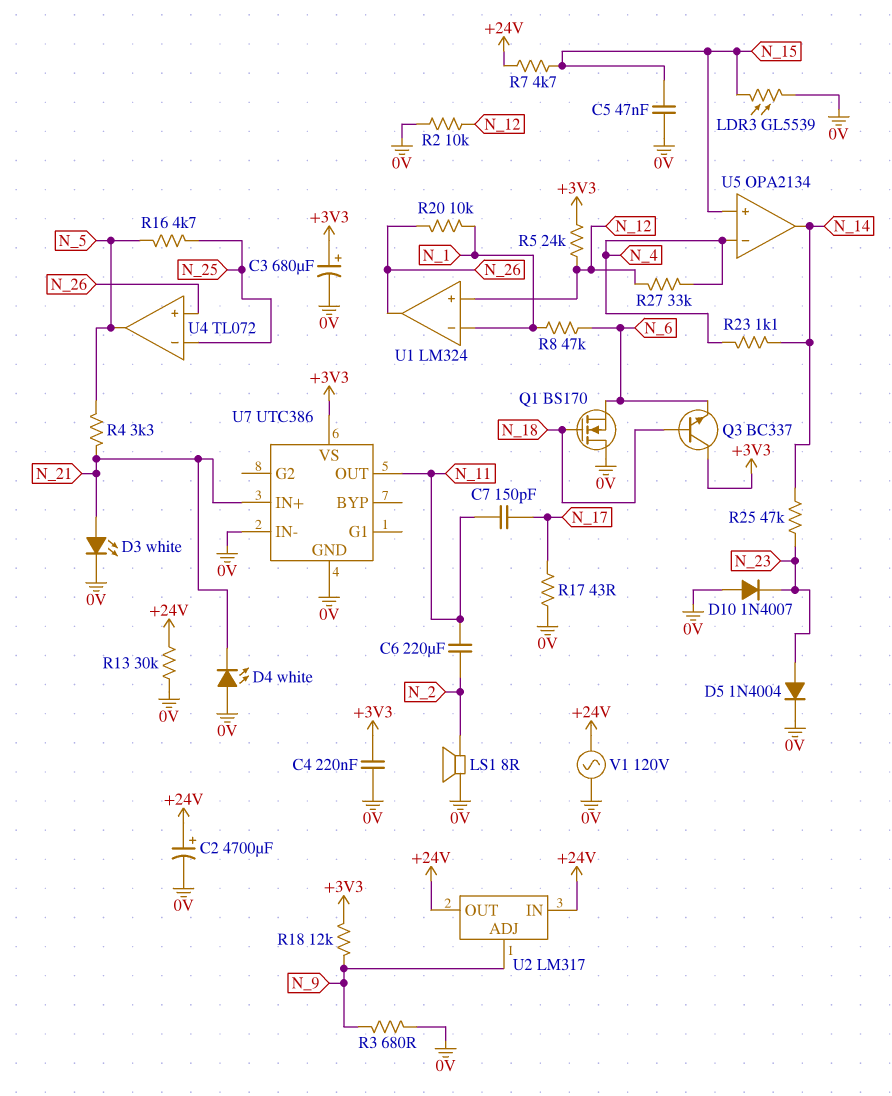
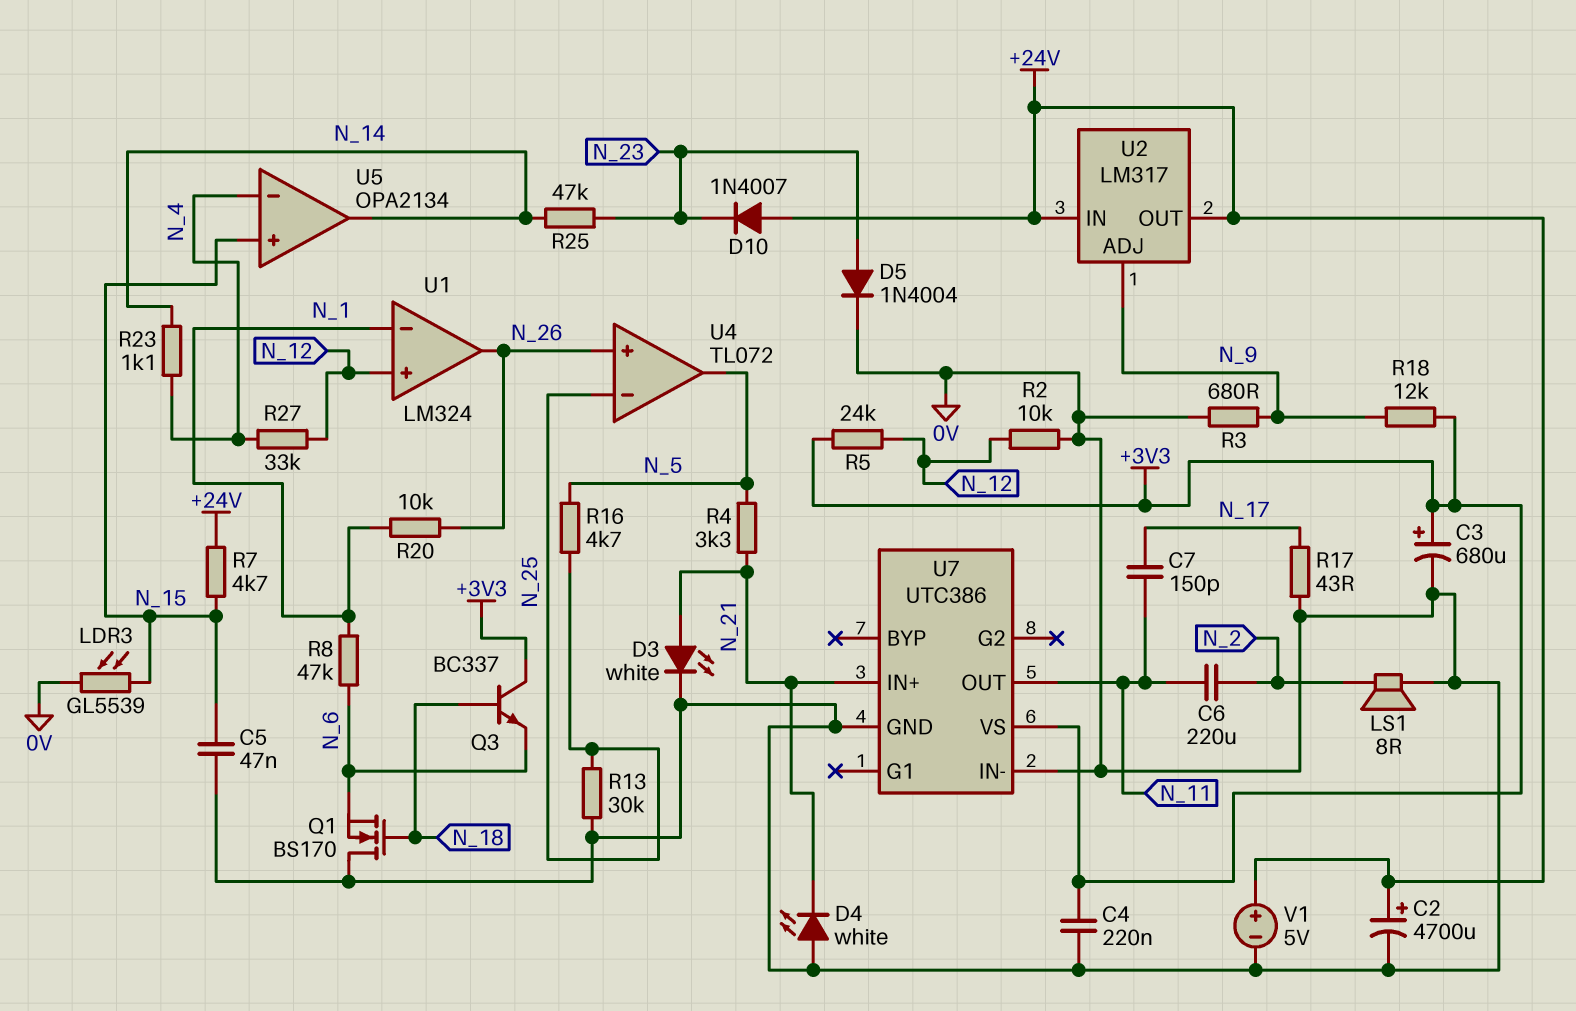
D10: diode 1N4007 (A 0V, K N_23) -> diode 1N4007 (A +24V, K N_23)
R13: 30k (+24V, 0V) -> 30k (0V, N_25)
V1: AC 120V (+24V, 0V) -> 5V (plus +24V, minus 0V)

